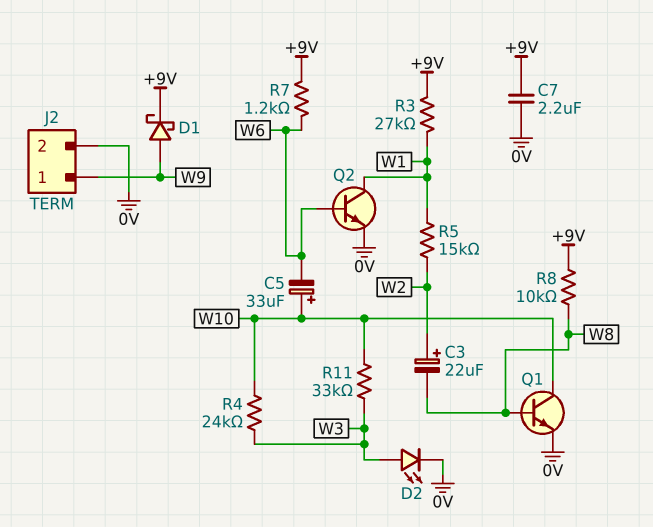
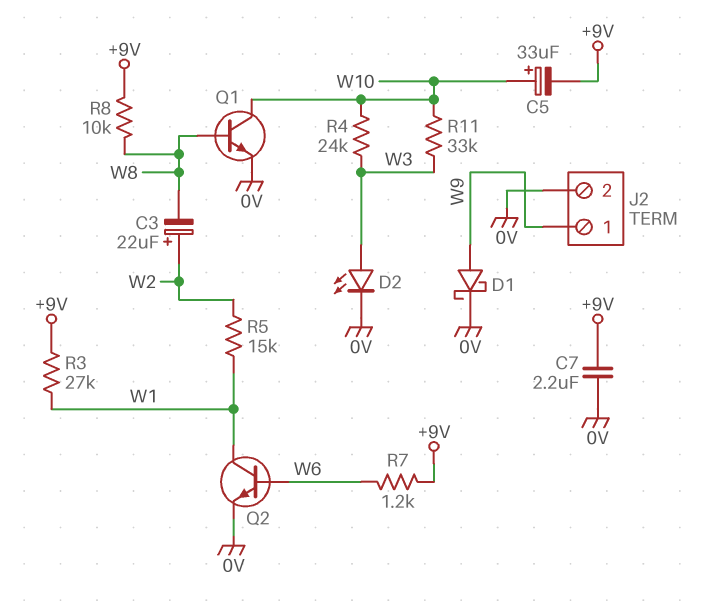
C5: 33uF (plus W10, minus W6) -> 33uF (plus W10, minus +9V)
D1: schottky (A W9, K +9V) -> schottky (A W9, K 0V)

